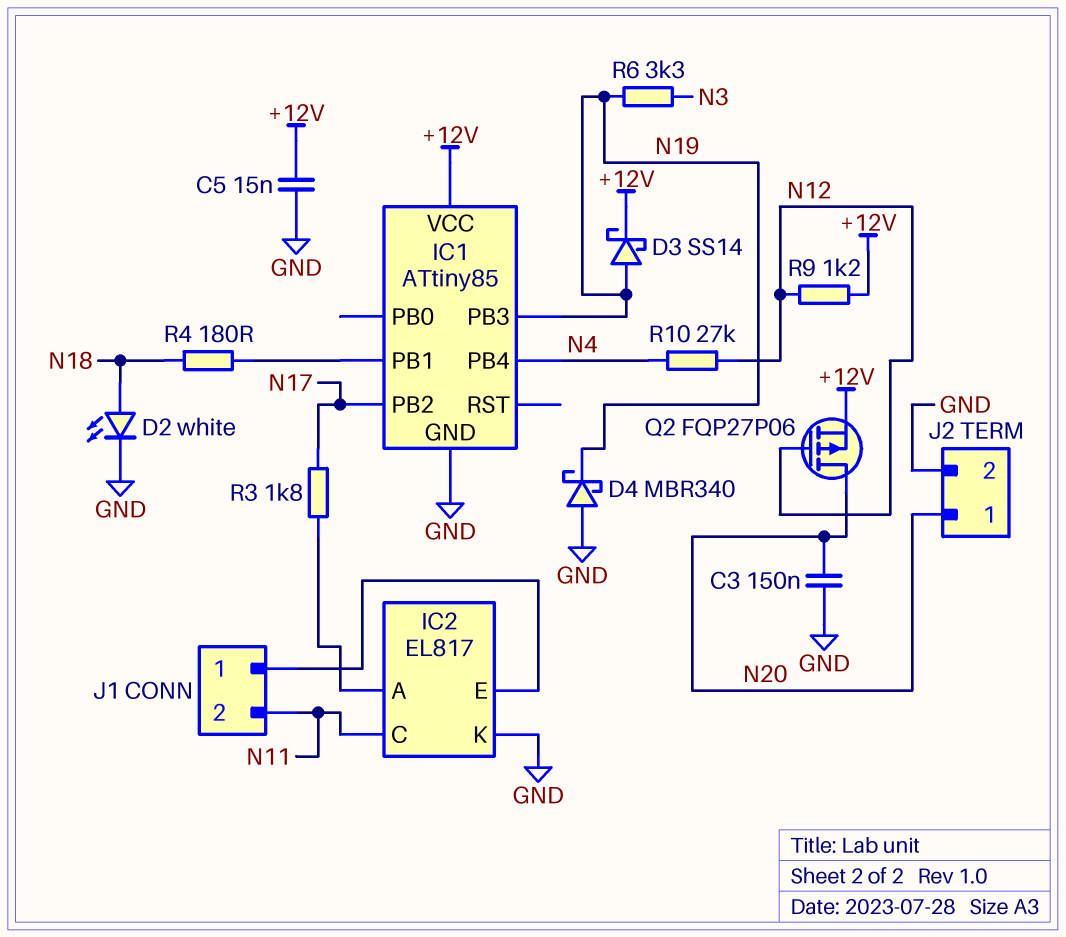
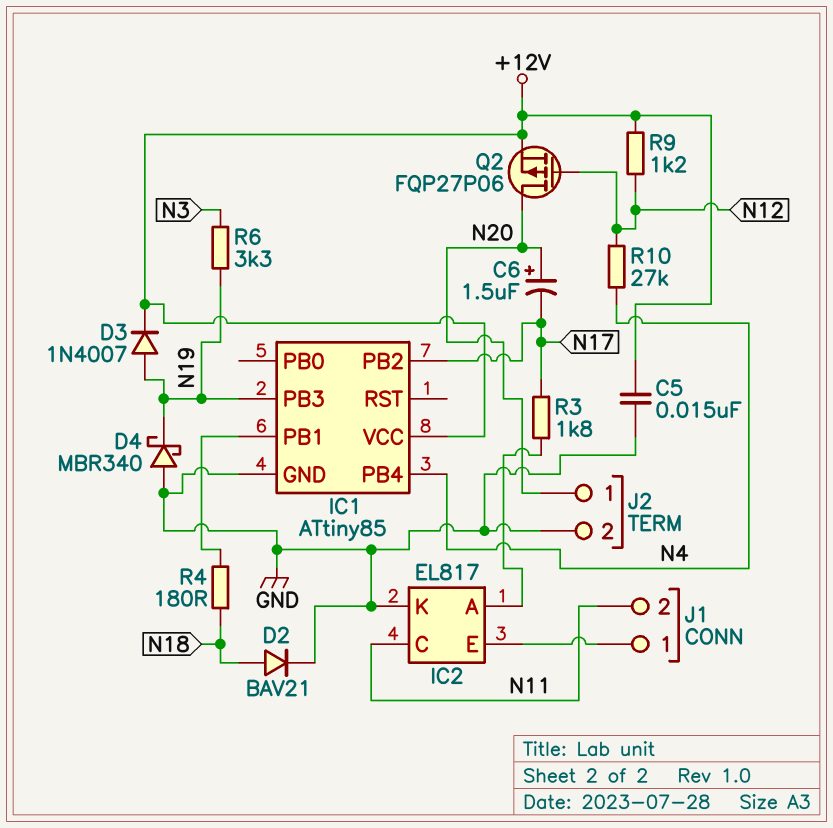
C3: 150nF (GND, N20) -> none
C6: none -> 1.5uF (plus N20, minus N17)
D2: LED white (A N18, K GND) -> diode BAV21 (A N18, K GND)
D3: schottky SS14 (A N19, K +12V) -> diode 1N4007 (A N19, K +12V)

